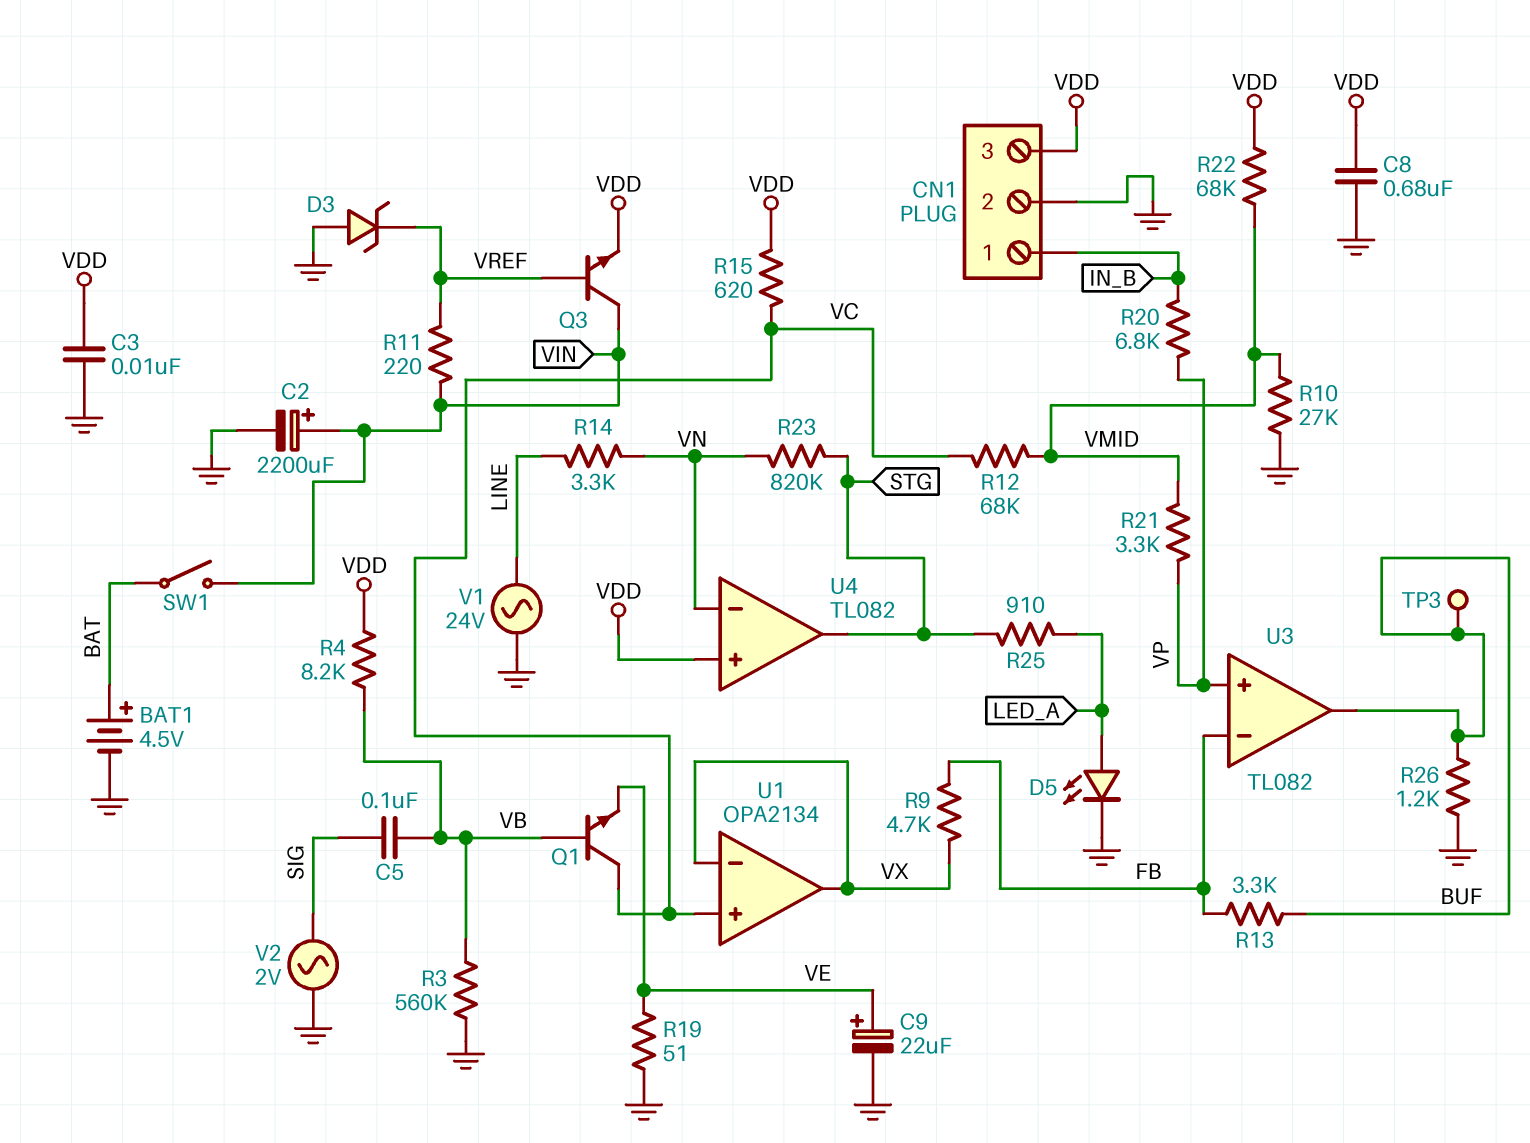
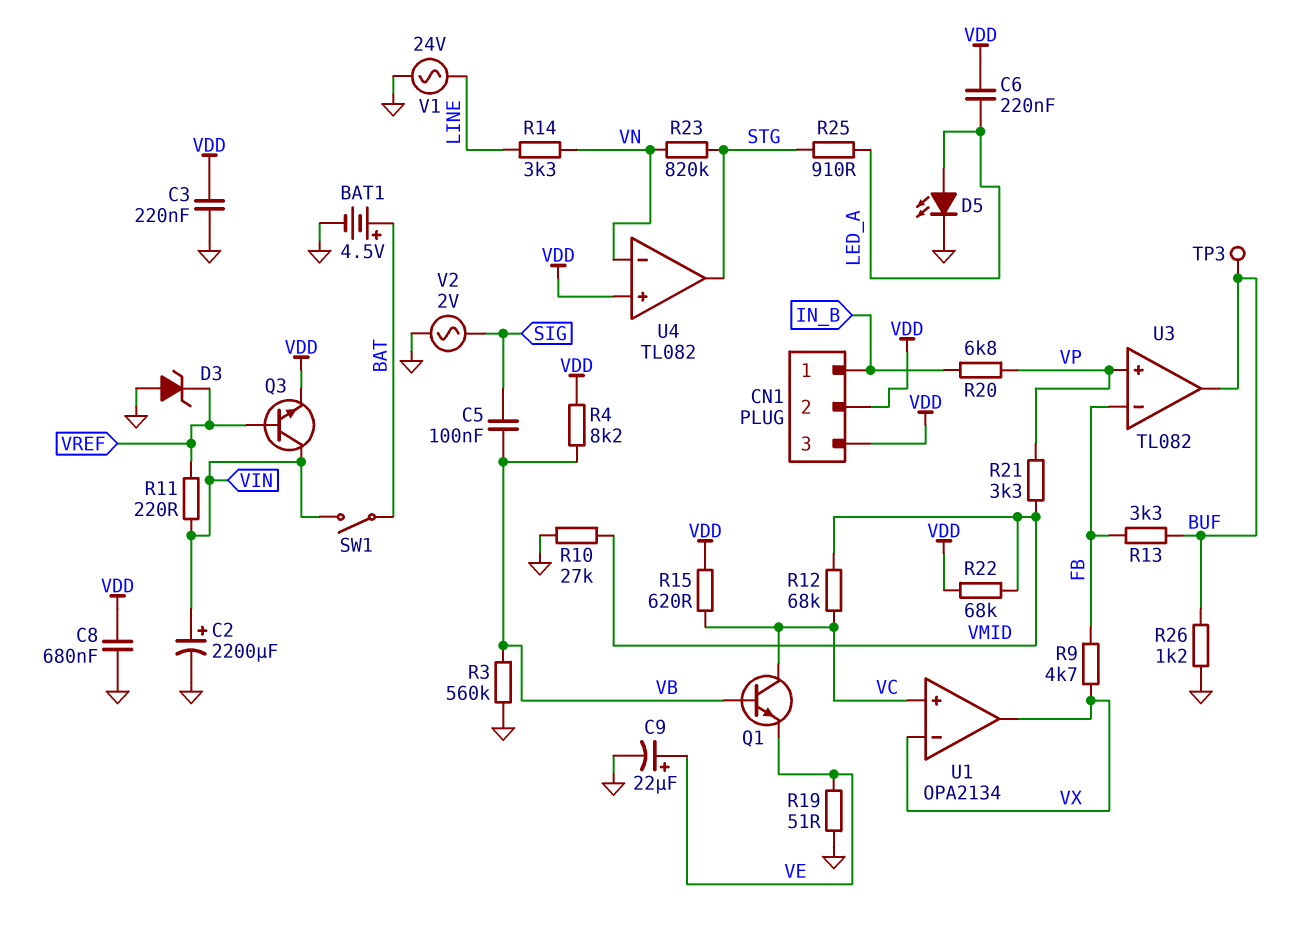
C3: 10nF (GND, VDD) -> 220nF (GND, VDD)
C6: none -> 220nF (LED_A, VDD)
CN1 pin 2: GND -> VDD

